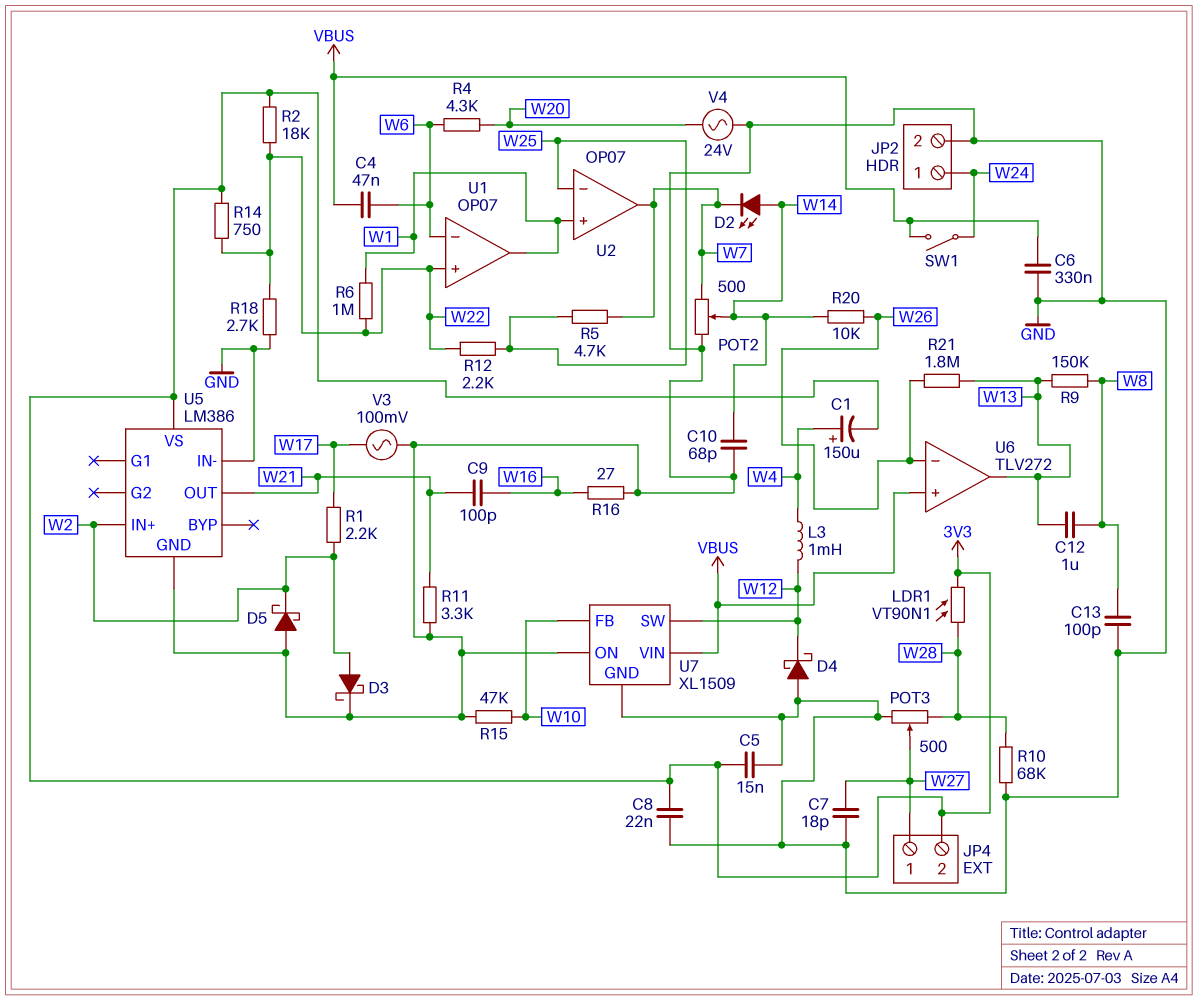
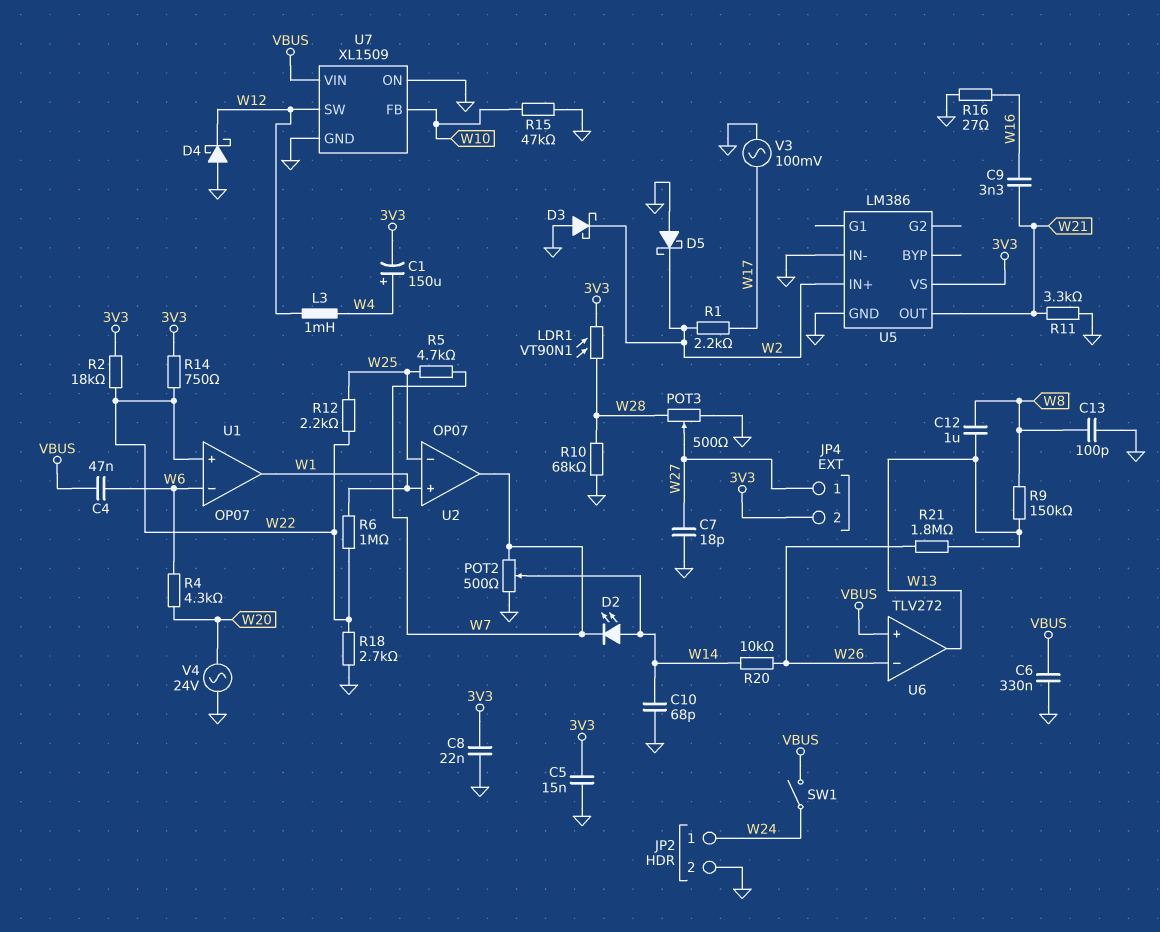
C9: 100pF (W16, W21) -> 3.3nF (W16, W21)
D3: schottky (A W2, K GND) -> schottky (A GND, K W2)

